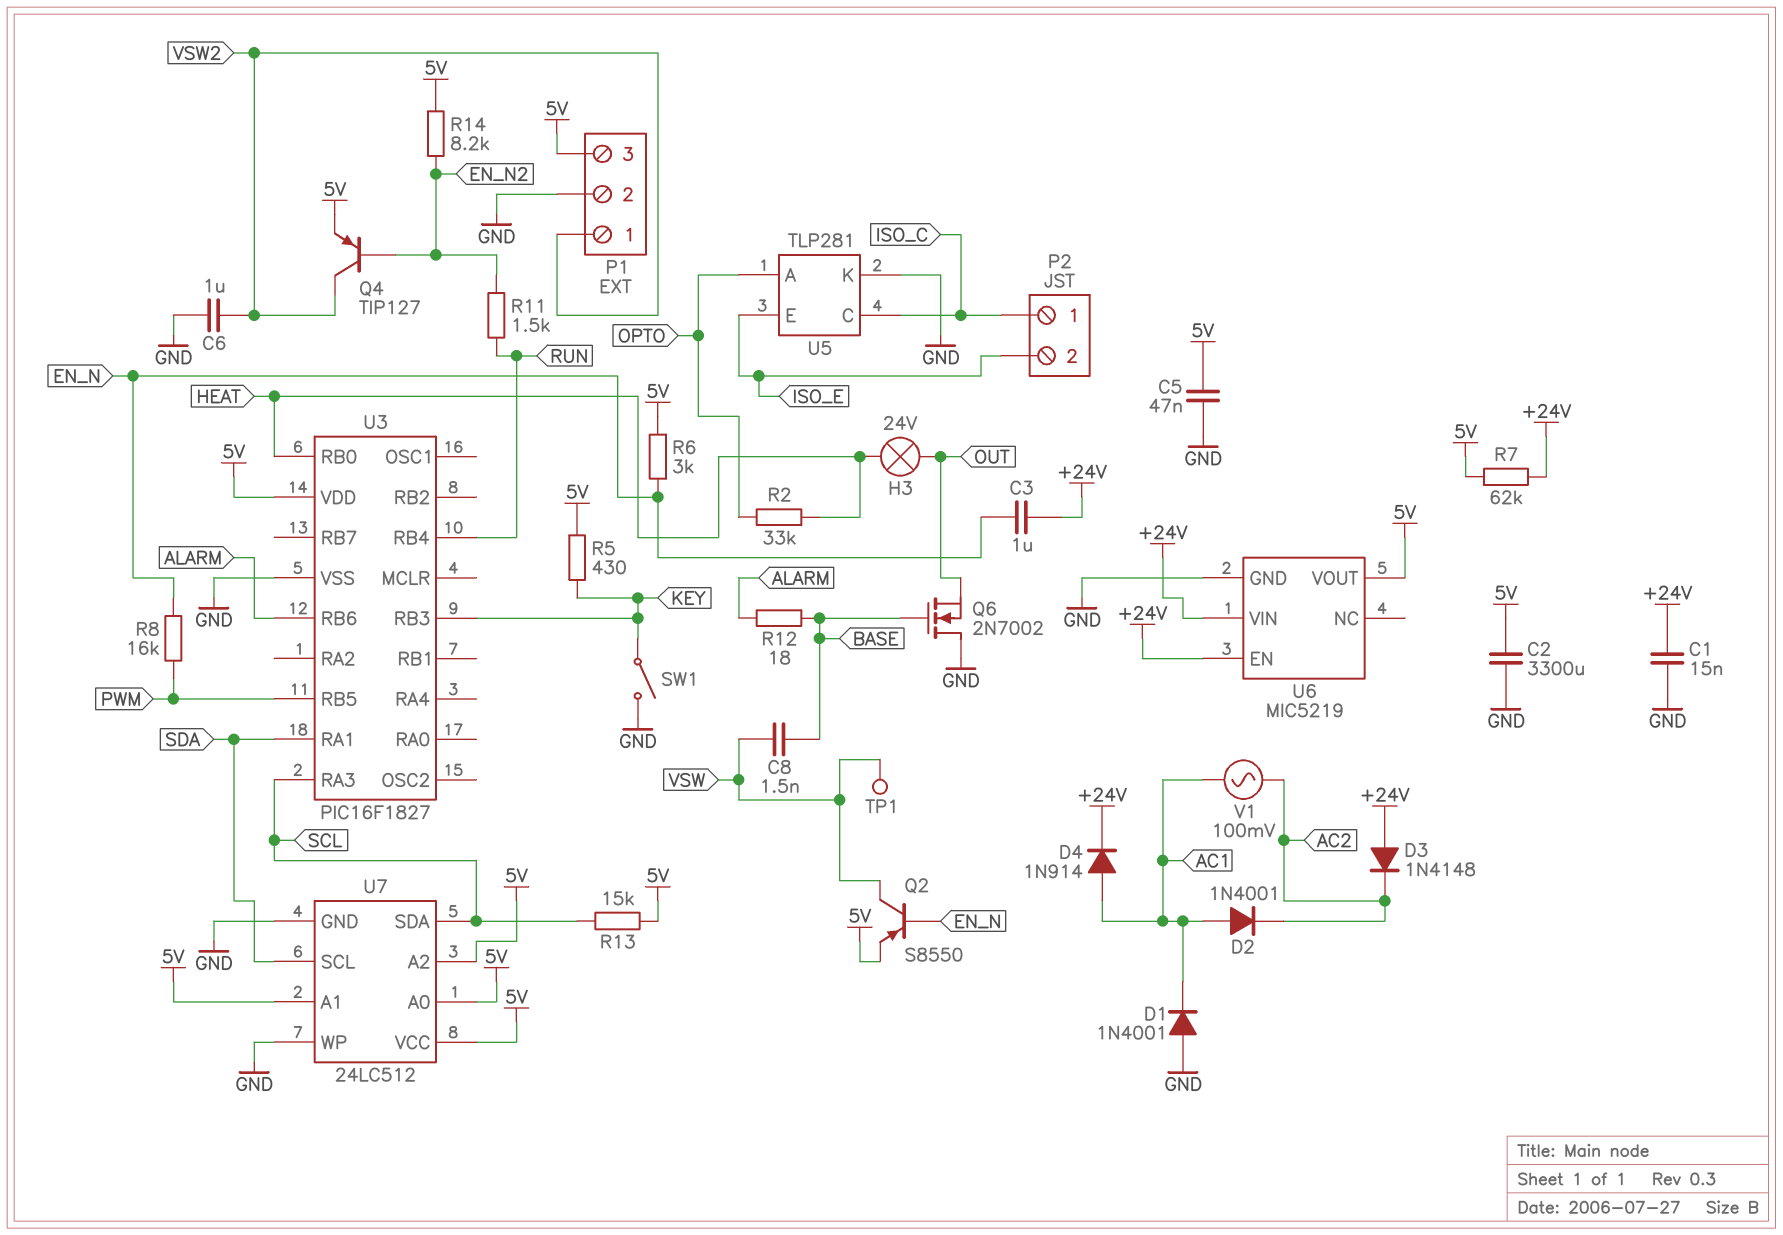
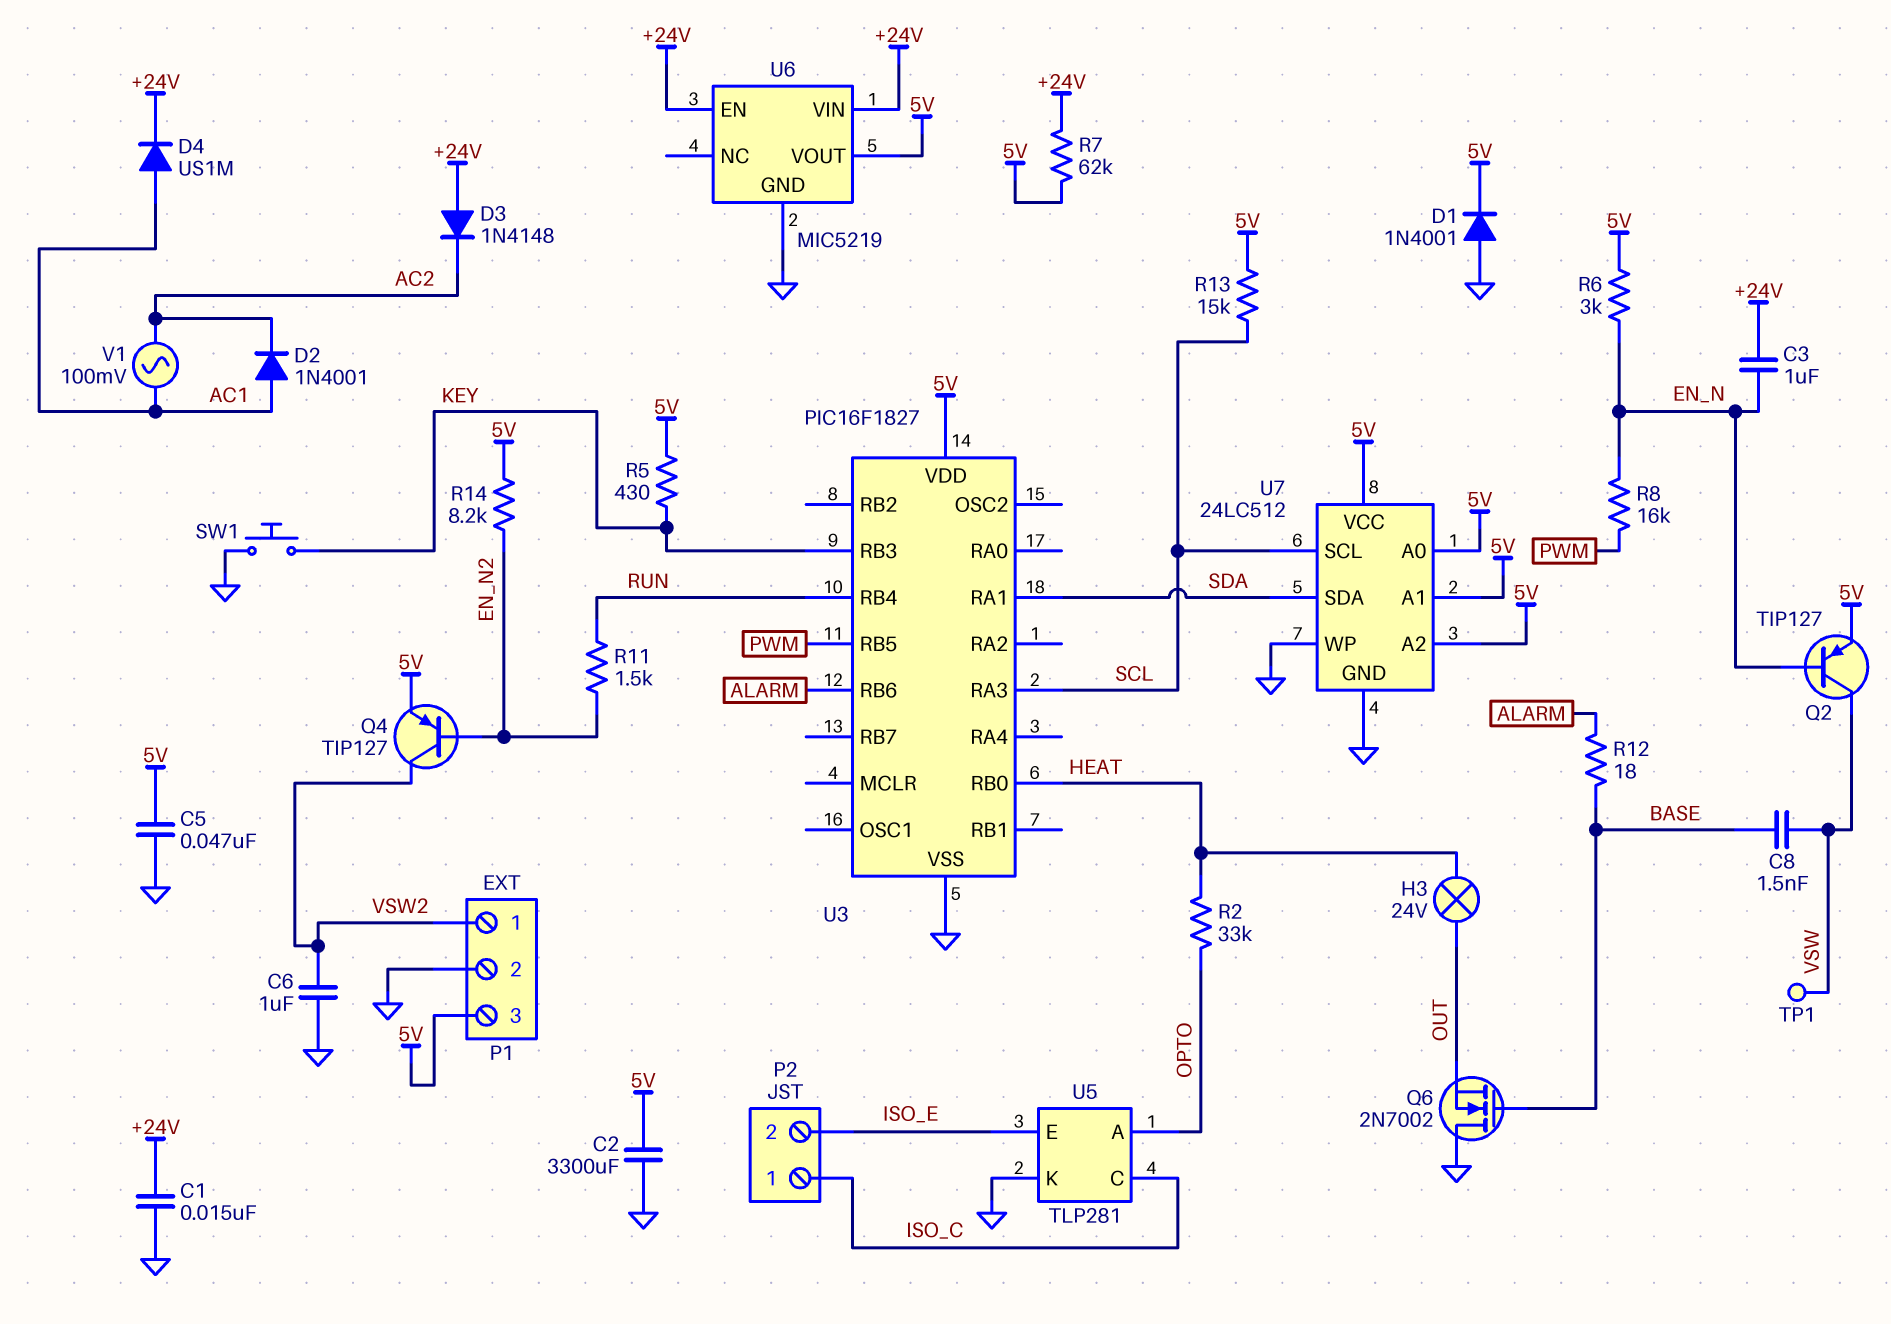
D1: diode 1N4001 (A GND, K AC1) -> diode 1N4001 (A GND, K 5V)
D4: diode 1N914 (A AC1, K +24V) -> diode US1M (A AC1, K +24V)
Q2: PNP S8550 (B EN_N, C VSW, E 5V) -> PNP TIP127 (B EN_N, C VSW, E 5V)
SW1: switch (GND, KEY) -> button (GND, KEY)
U7 pin SCL: SDA -> SCL
U7 pin SDA: SCL -> SDA

